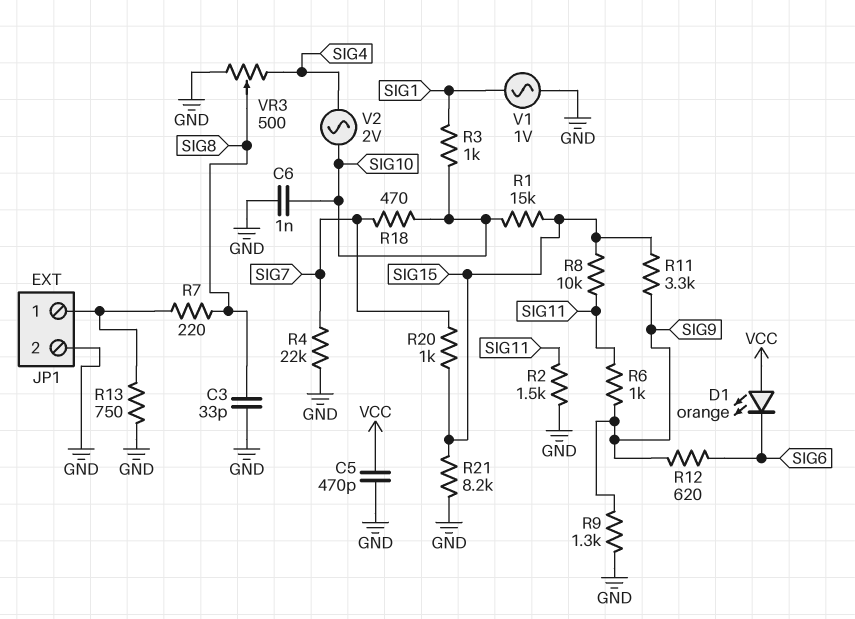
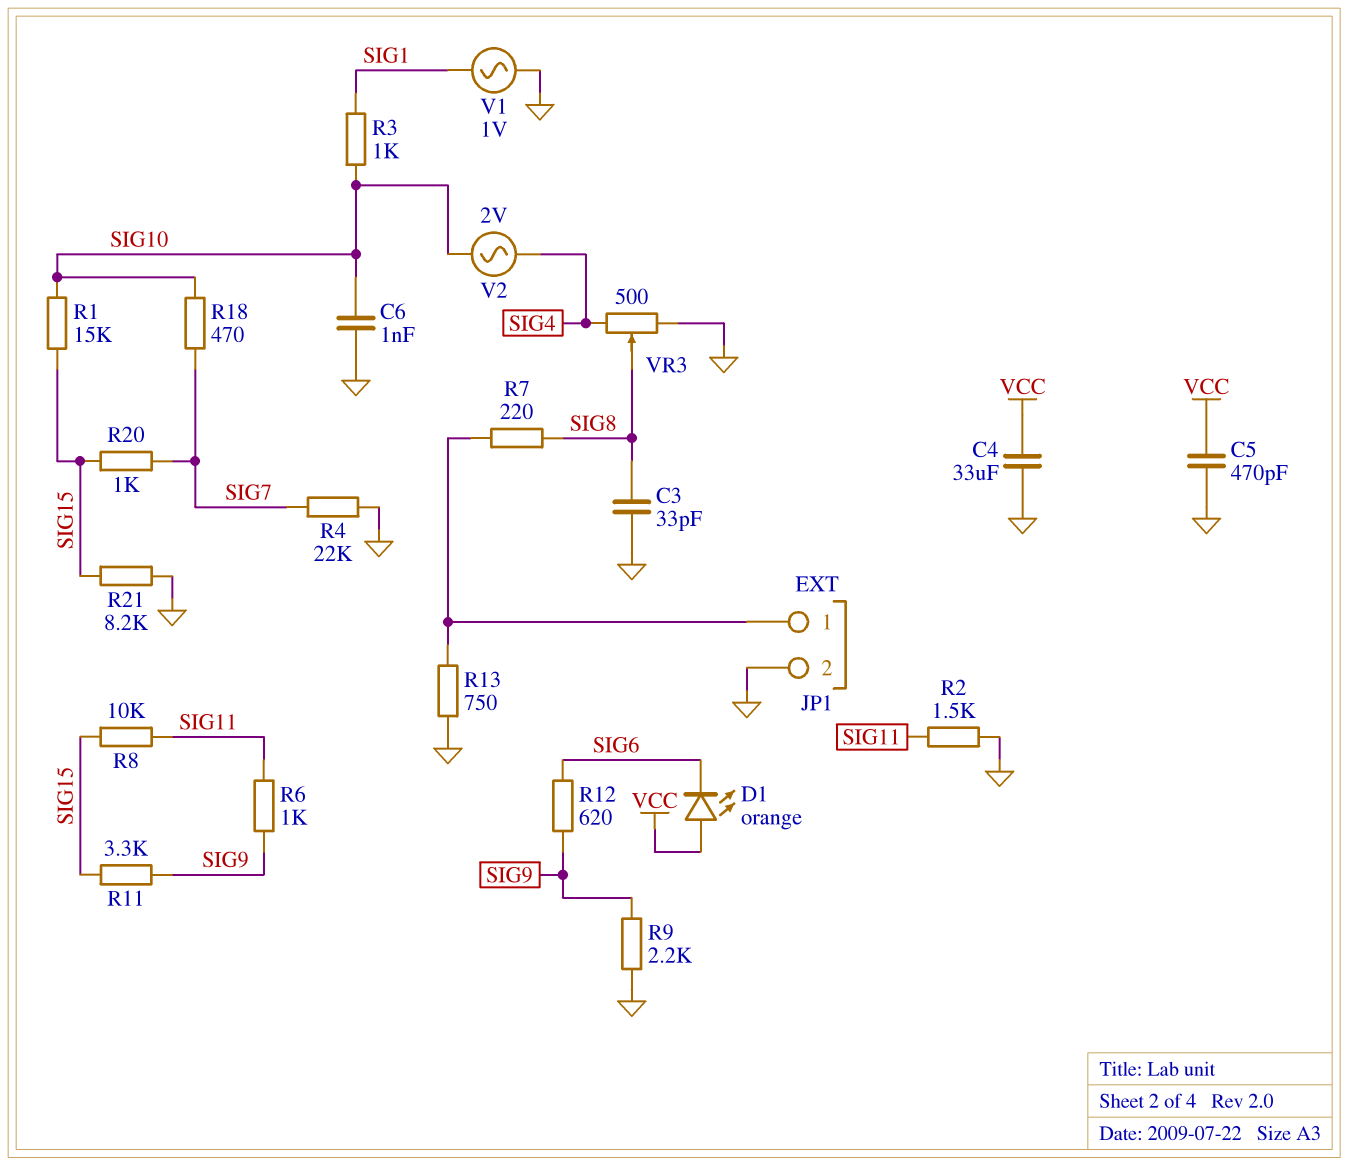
C4: none -> 33uF (GND, VCC)
R9: 1.3k (GND, SIG9) -> 2.2k (GND, SIG9)

